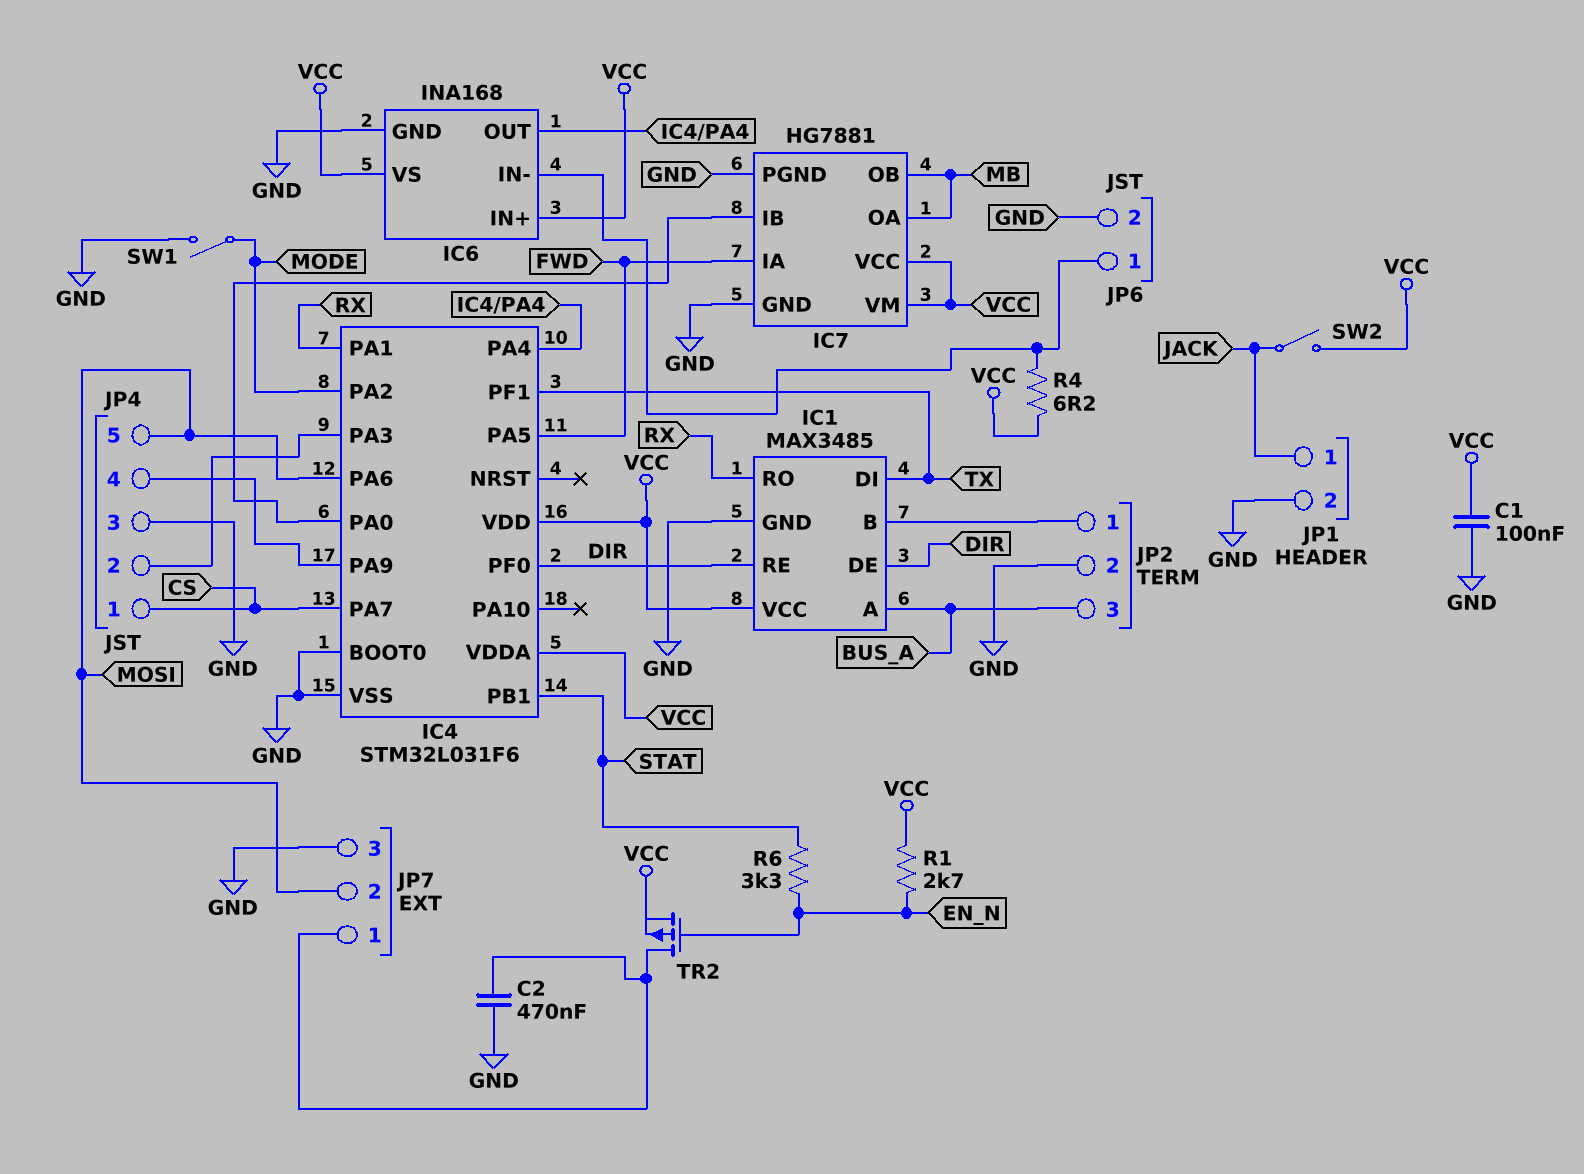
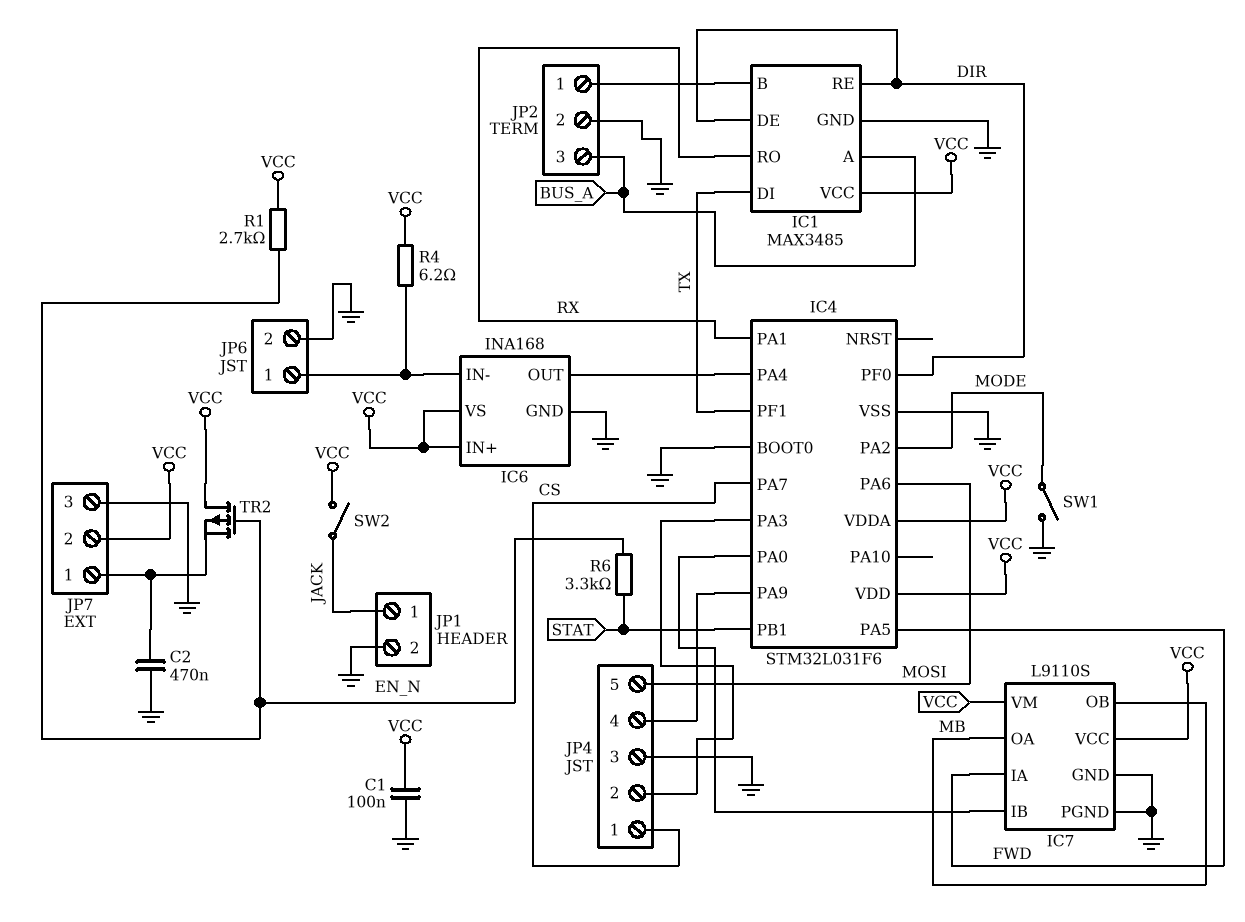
IC7: HG7881 -> L9110S
JP7 pin 2: MOSI -> VCC
TR2: PMOS (G EN_N, D JP7/1, S VCC) -> PMOS (G EN_N, D VCC, S JP7/1)

